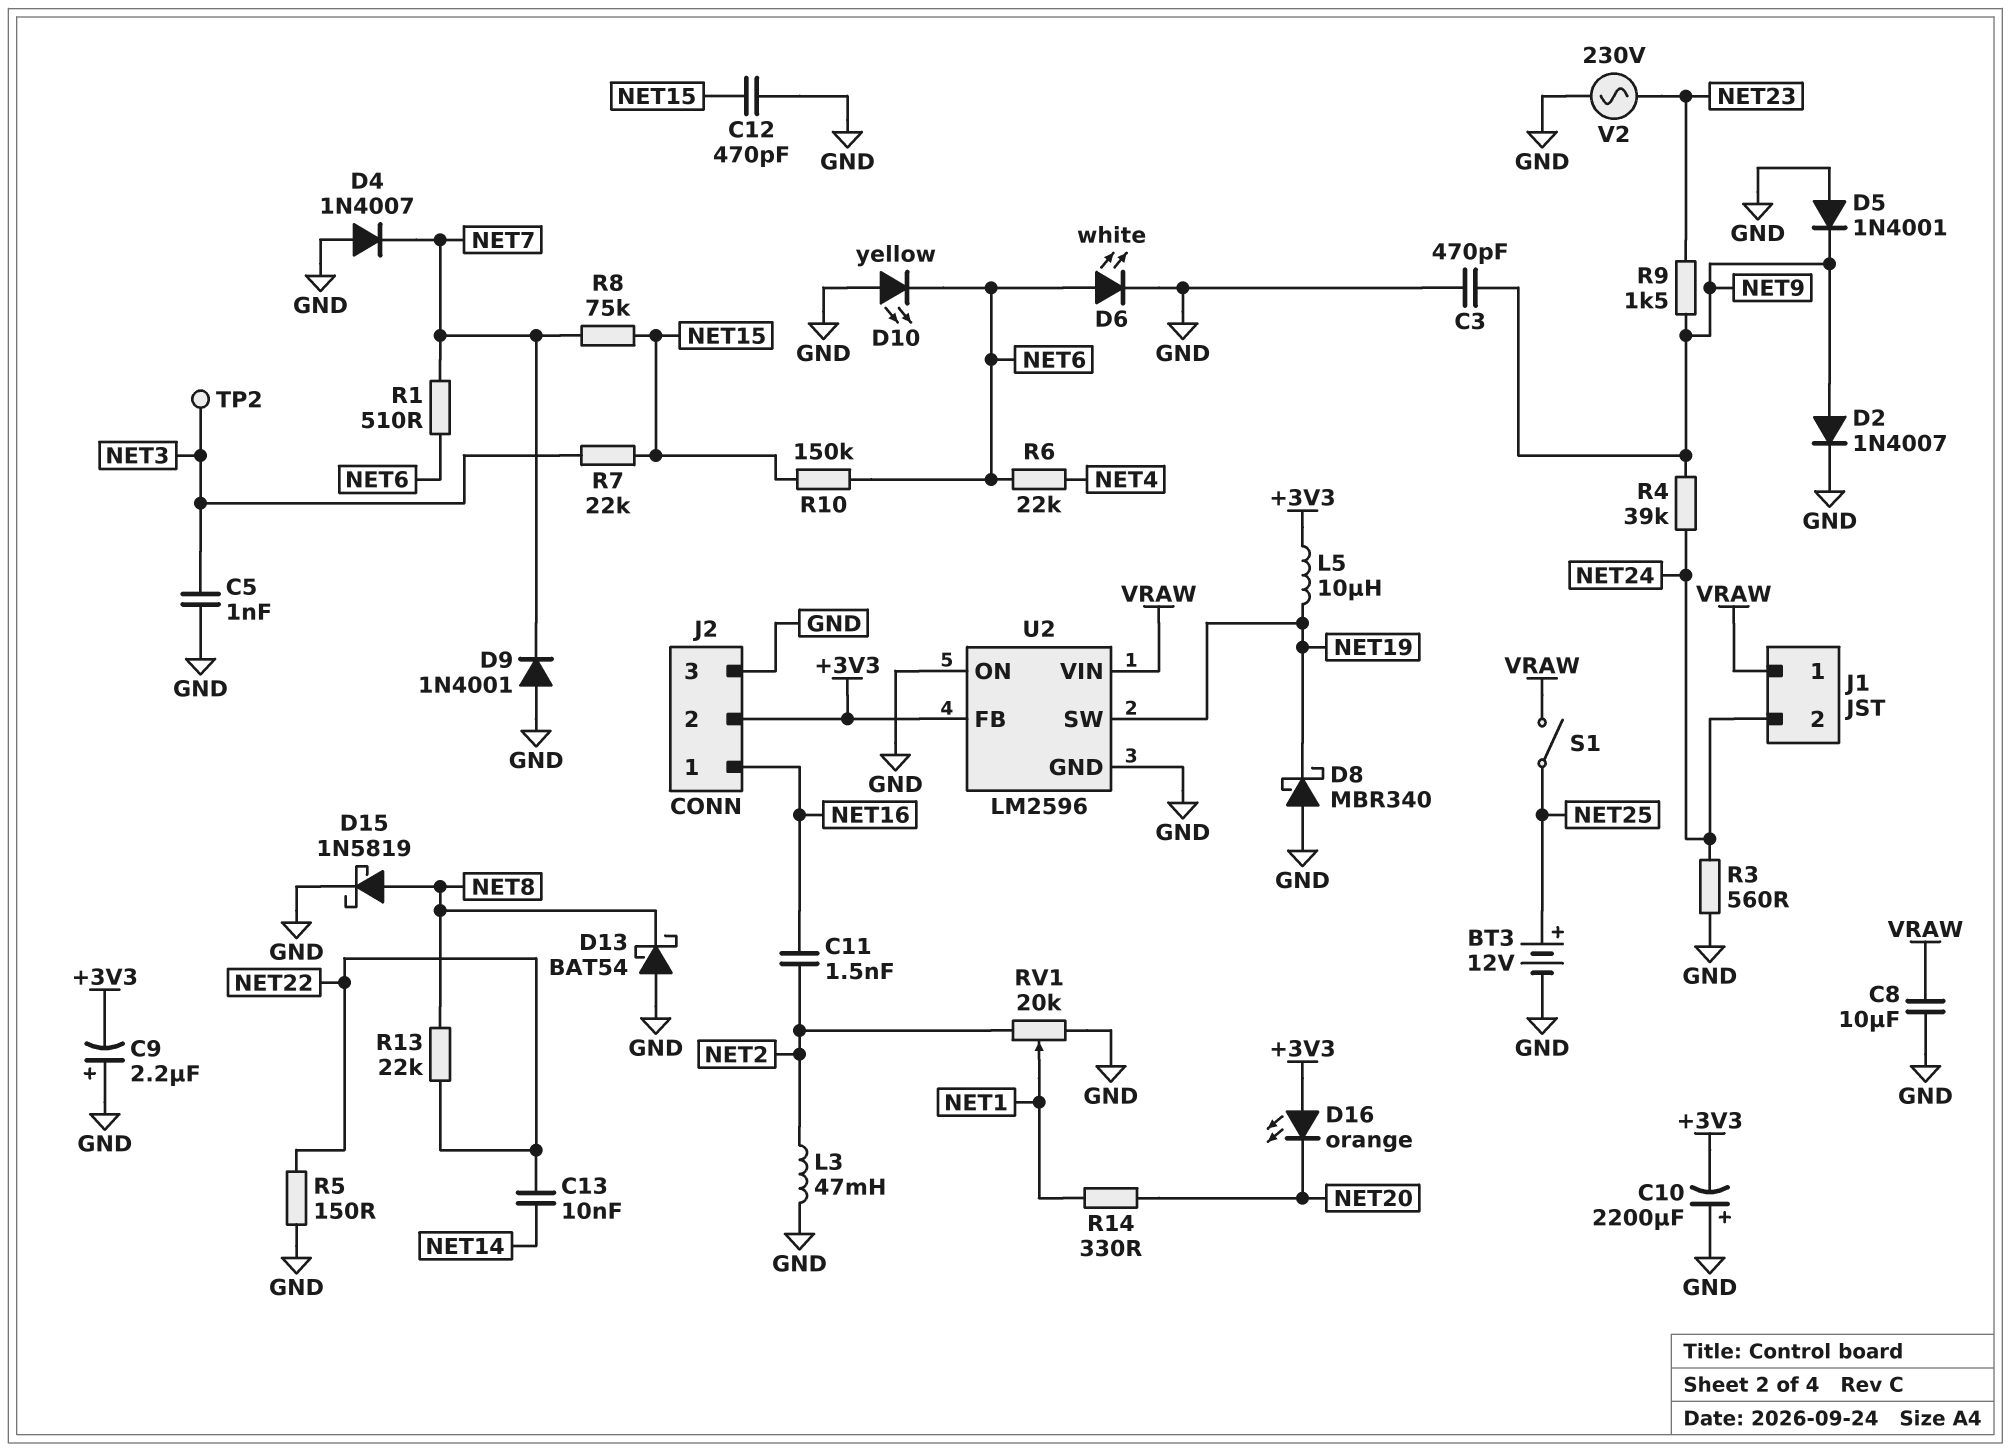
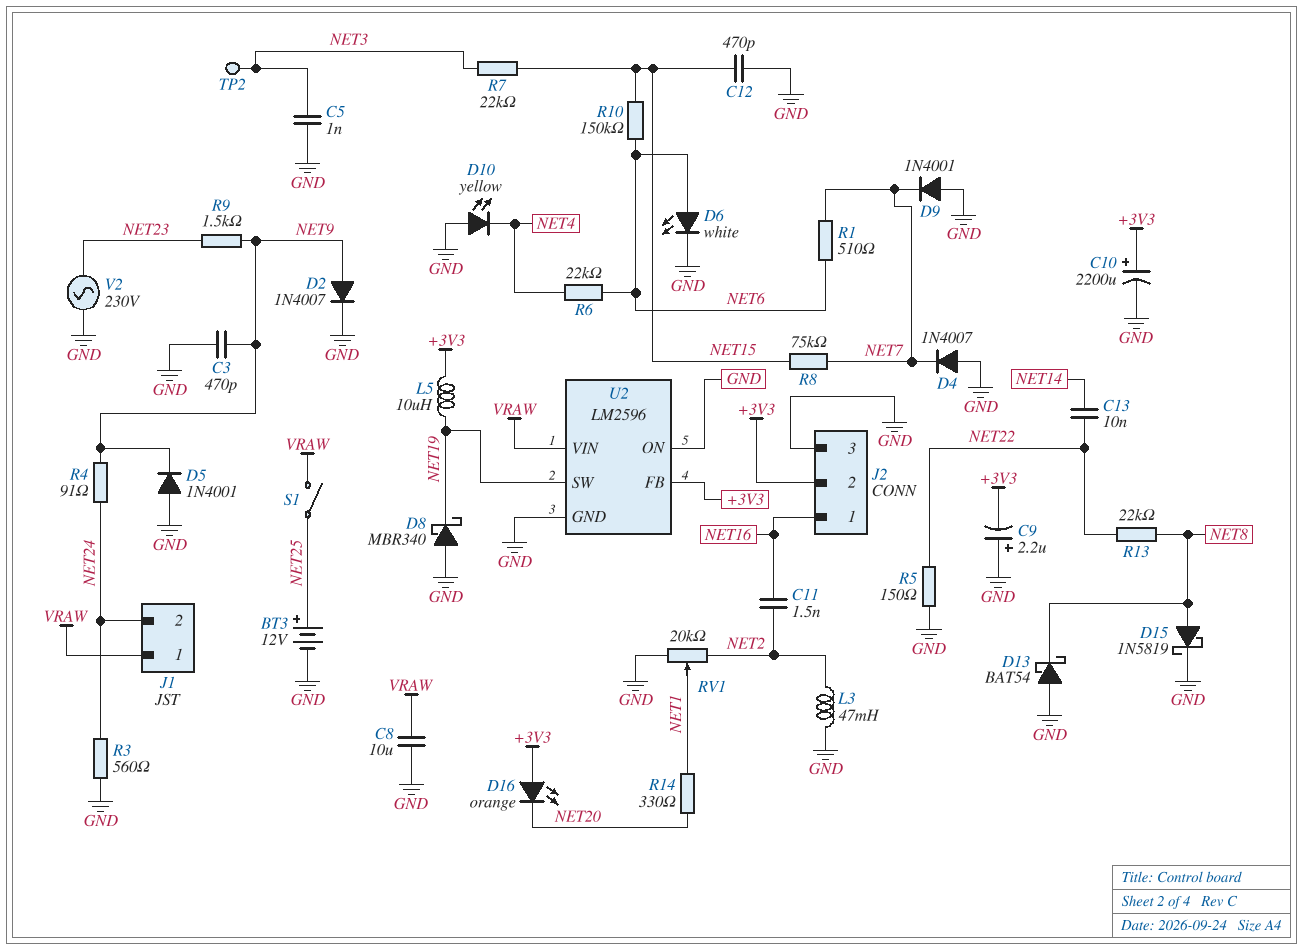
C10: 2200uF (plus GND, minus +3V3) -> 2200uF (plus +3V3, minus GND)
D10: LED yellow (A GND, K NET6) -> LED yellow (A GND, K NET4)
R4: 39k (NET9, NET24) -> 91 (NET9, NET24)

